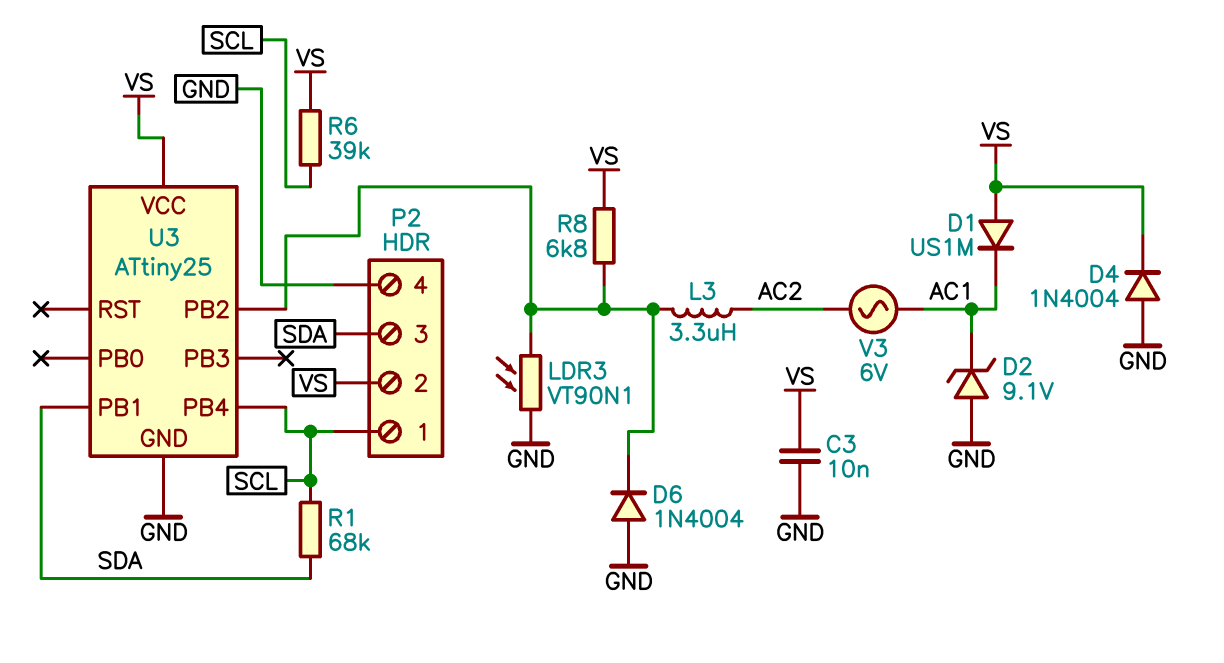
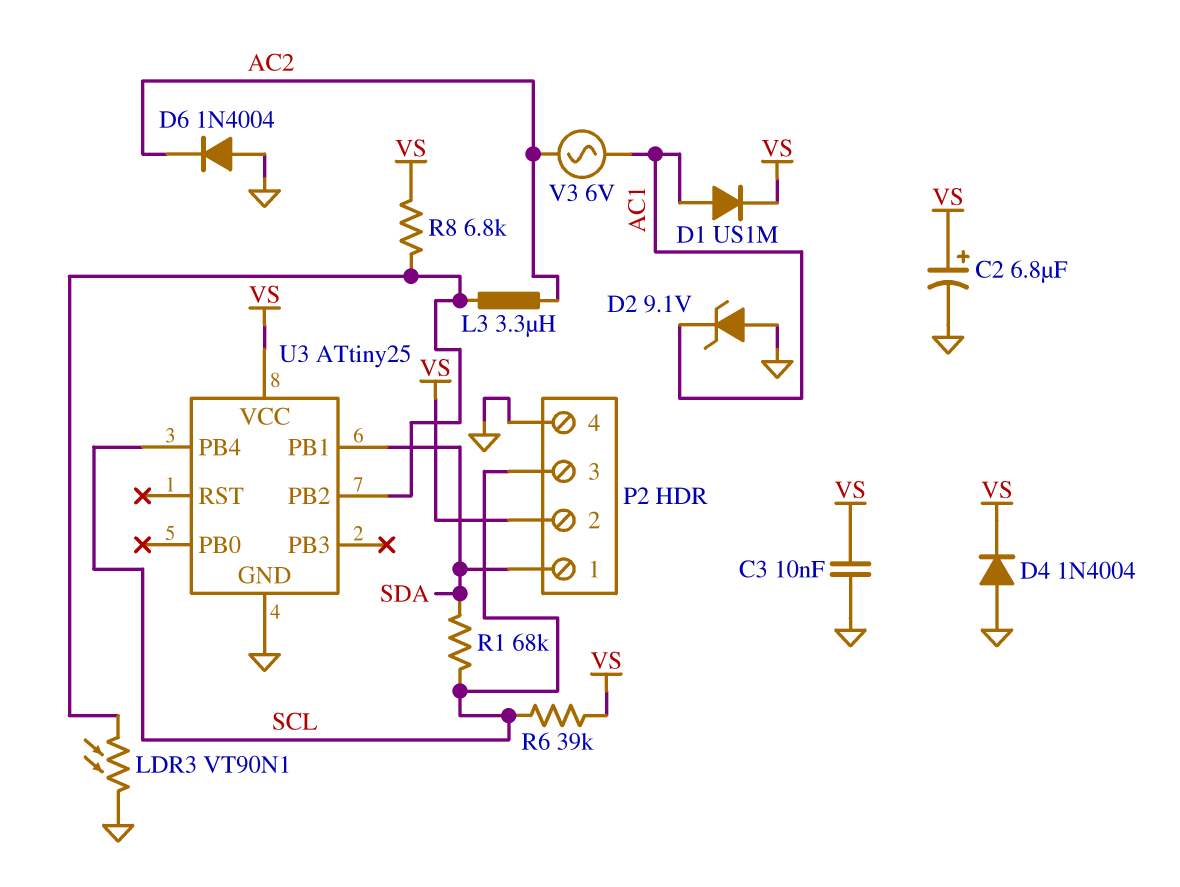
C2: none -> 6.8uF (plus VS, minus GND)
D1: diode US1M (A VS, K AC1) -> diode US1M (A AC1, K VS)
D6: diode 1N4004 (A GND, K U3/PB2) -> diode 1N4004 (A GND, K AC2)
P2 pin 1: SCL -> SDA
P2 pin 3: SDA -> SCL

